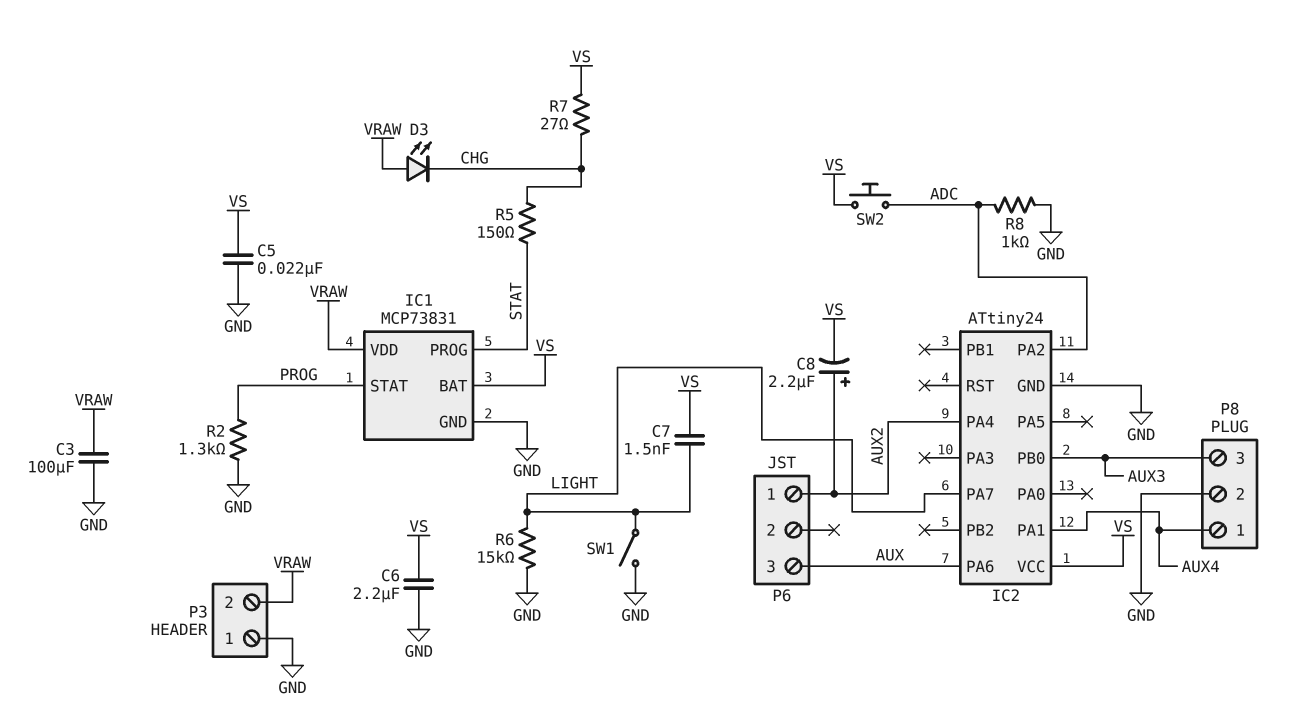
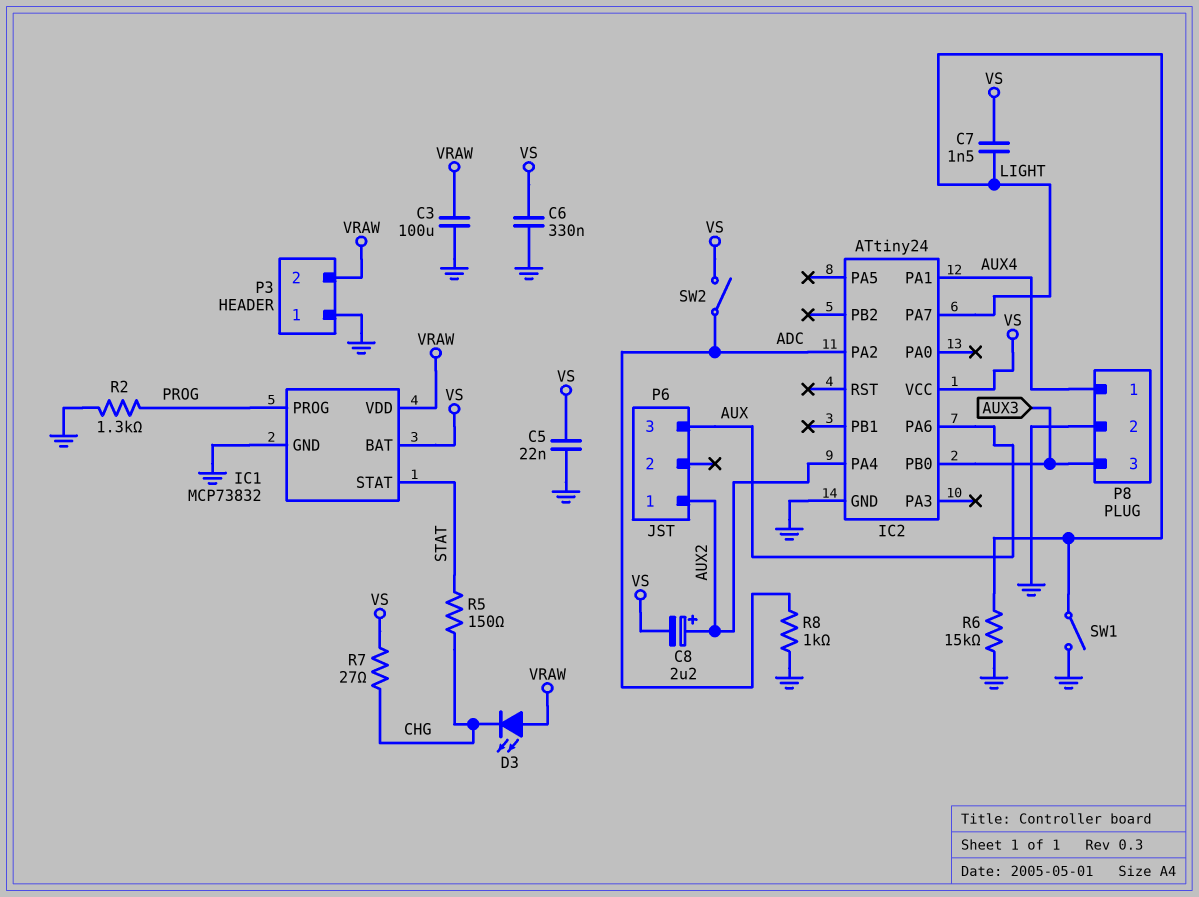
C6: 2.2uF (GND, VS) -> 330nF (GND, VS)
IC1: MCP73831 -> MCP73832
IC1 pin PROG: STAT -> PROG
IC1 pin STAT: PROG -> STAT
SW2: button (ADC, VS) -> switch (ADC, VS)

